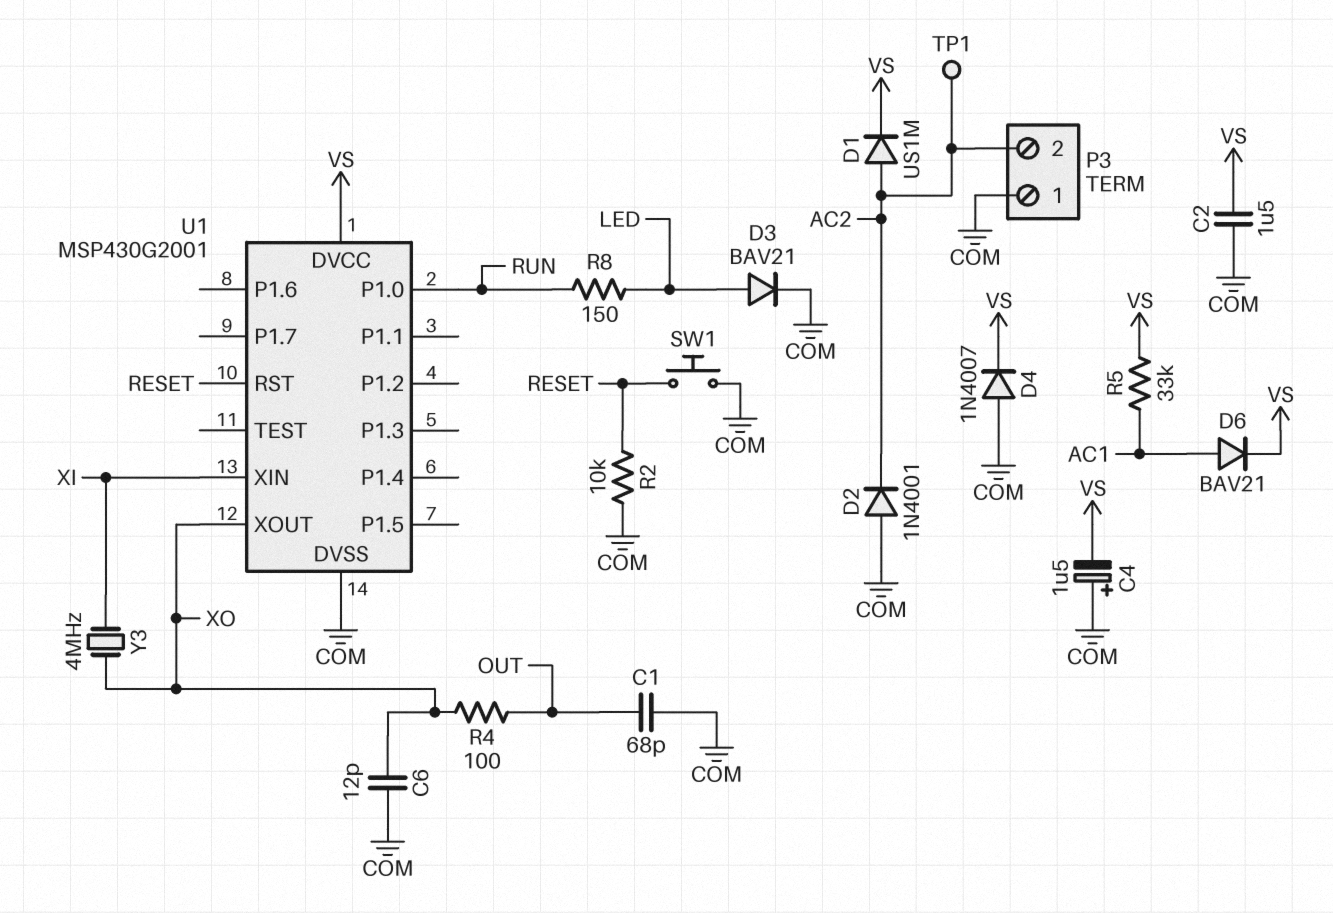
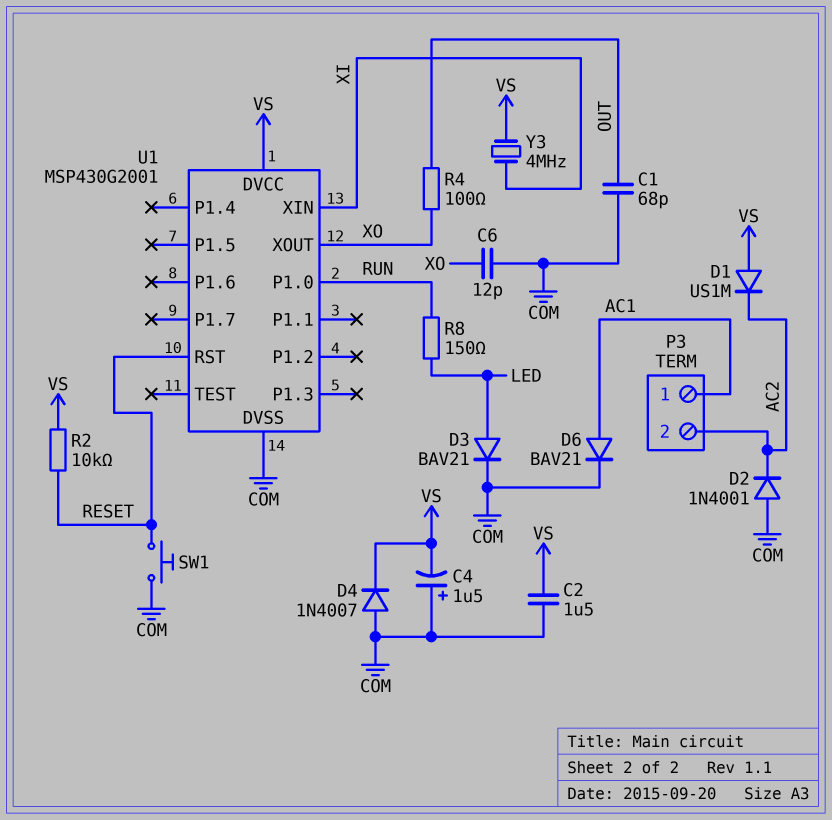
D1: diode US1M (A AC2, K VS) -> diode US1M (A VS, K AC2)
D6: diode BAV21 (A AC1, K VS) -> diode BAV21 (A AC1, K COM)
P3 pin 1: COM -> AC1
R2: 10k (COM, RESET) -> 10k (RESET, VS)
R5: 33k (AC1, VS) -> none
TP1: test point (AC2) -> none
Y3: 4MHz (XI, XO) -> 4MHz (VS, XI)

